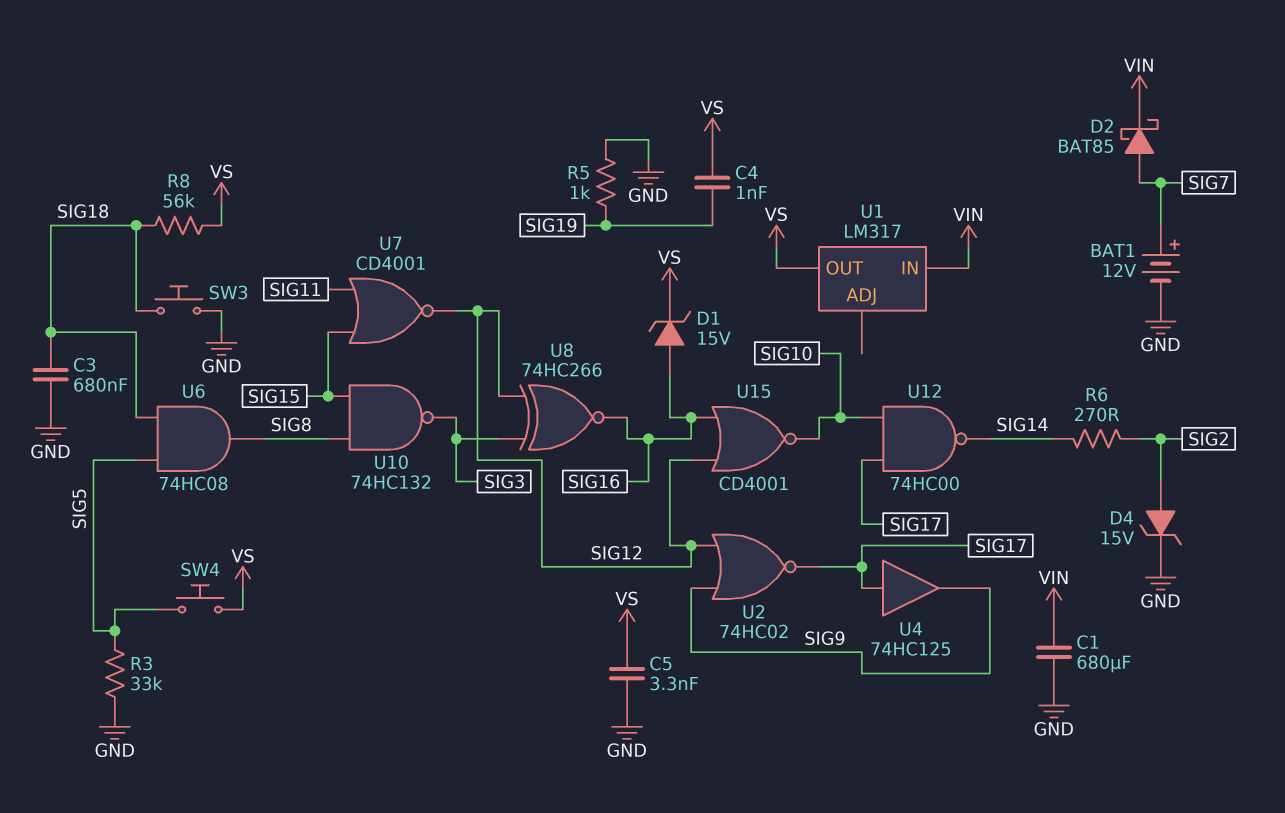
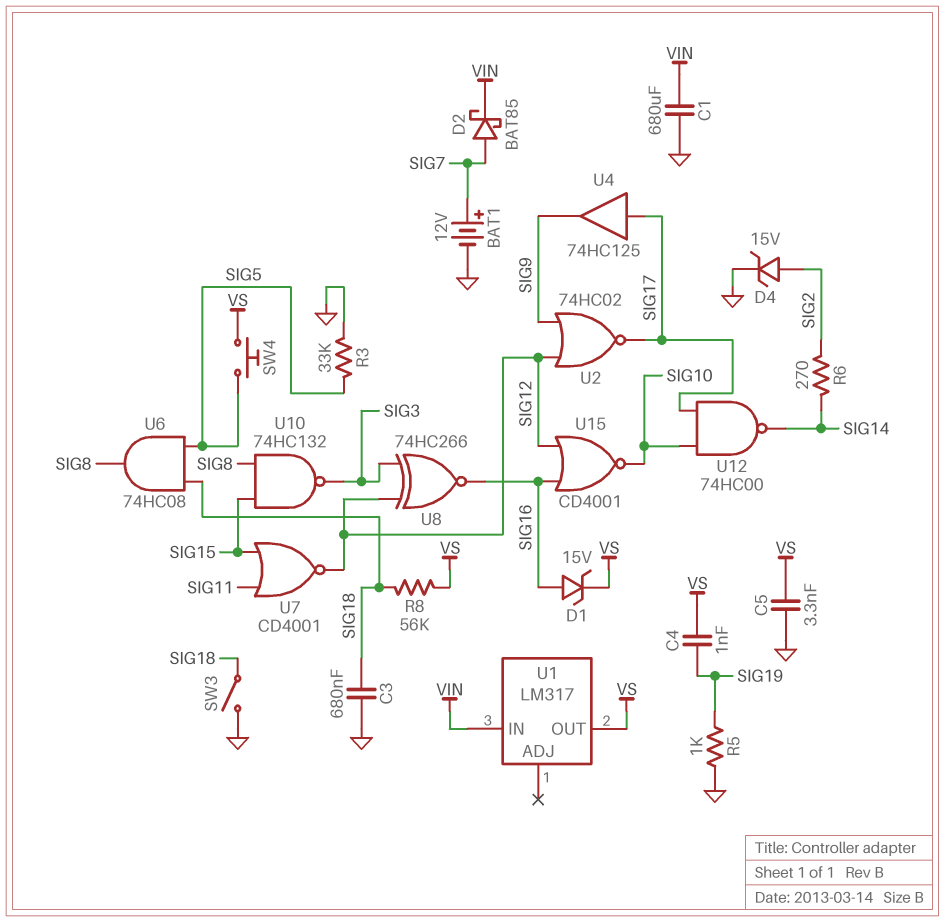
SW3: button (GND, SIG18) -> switch (GND, SIG18)

